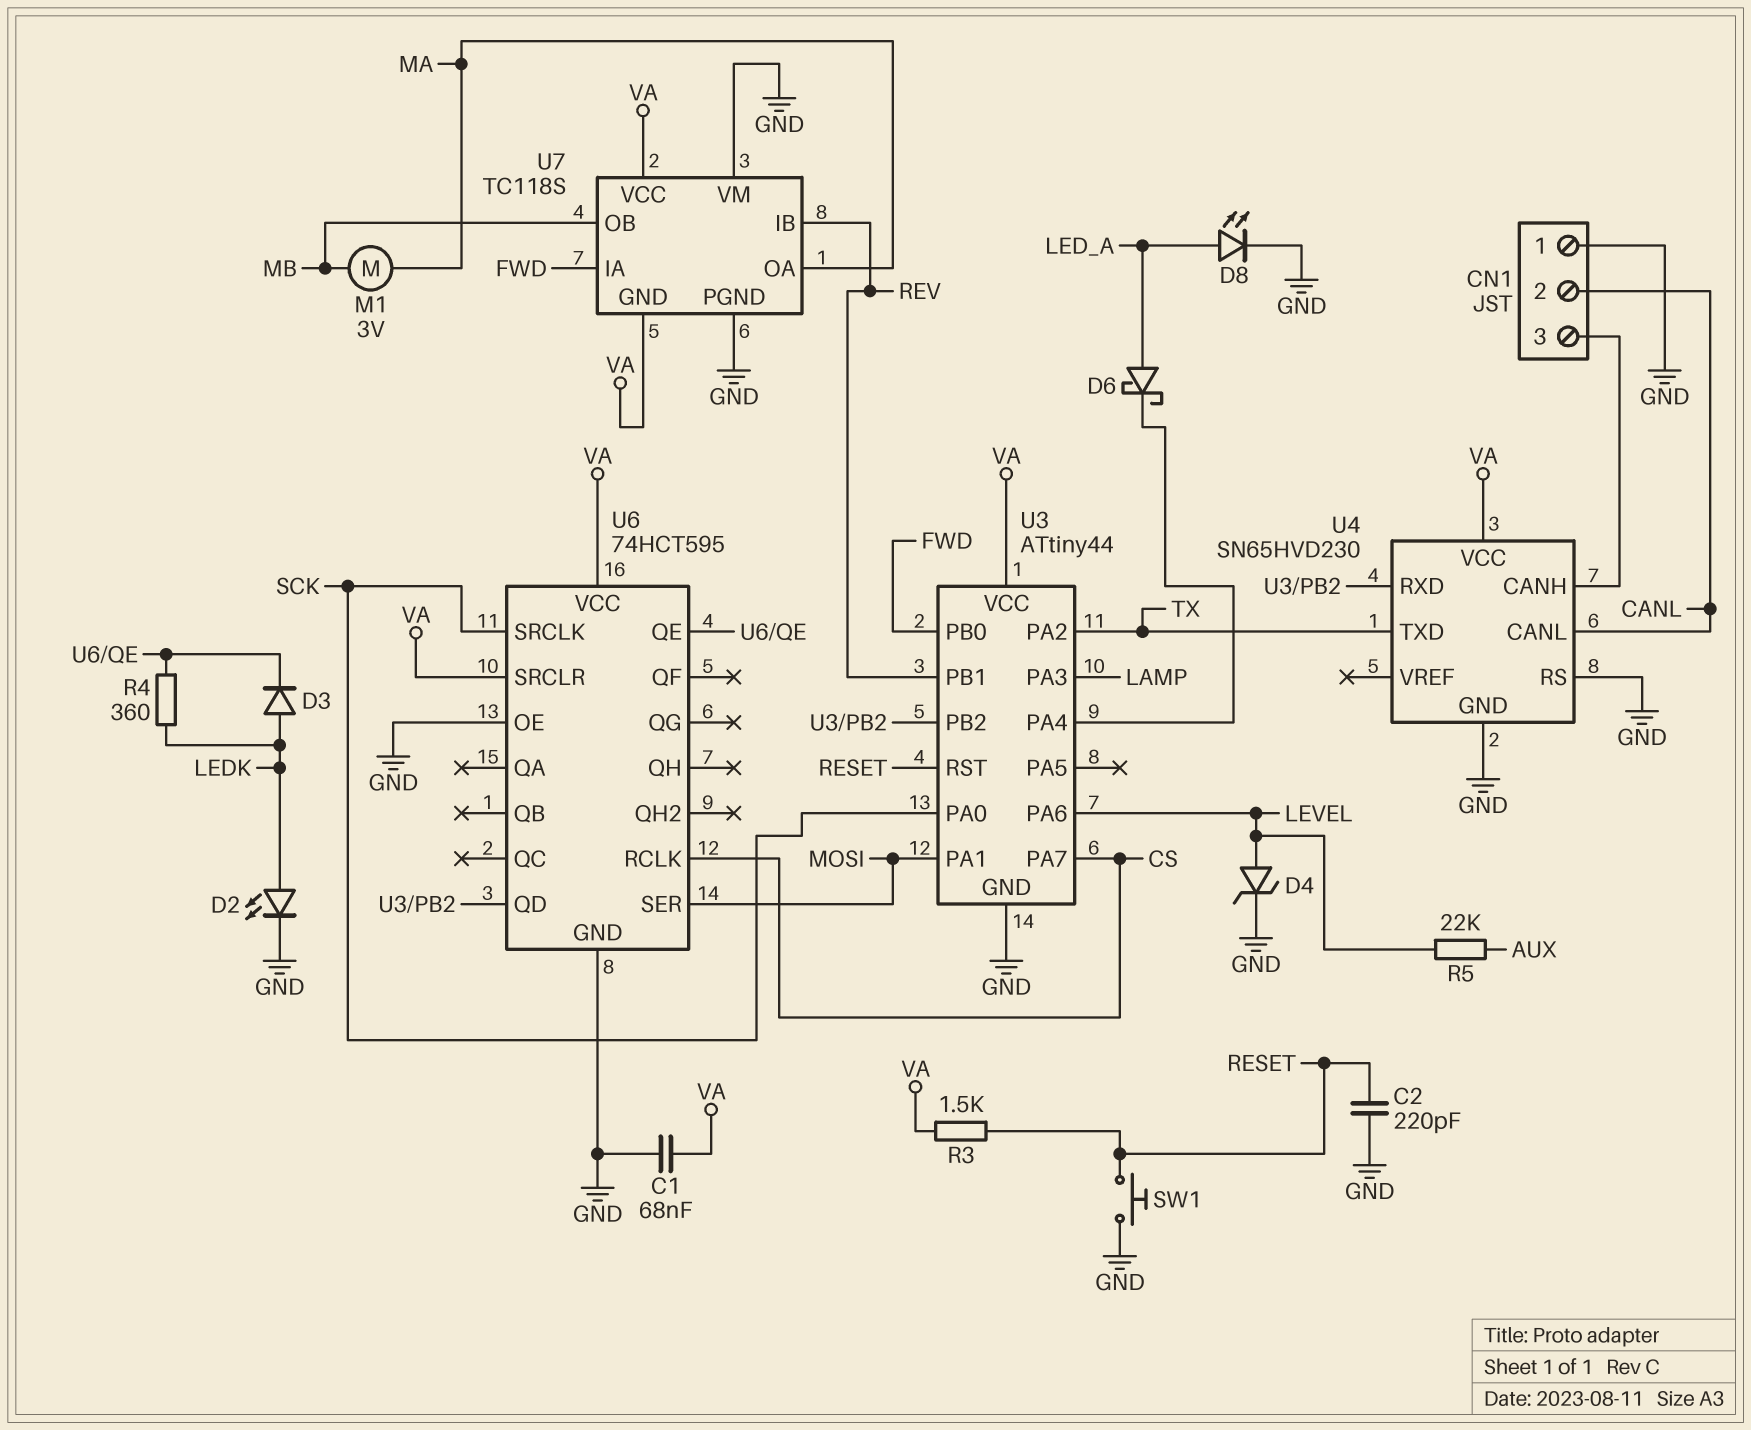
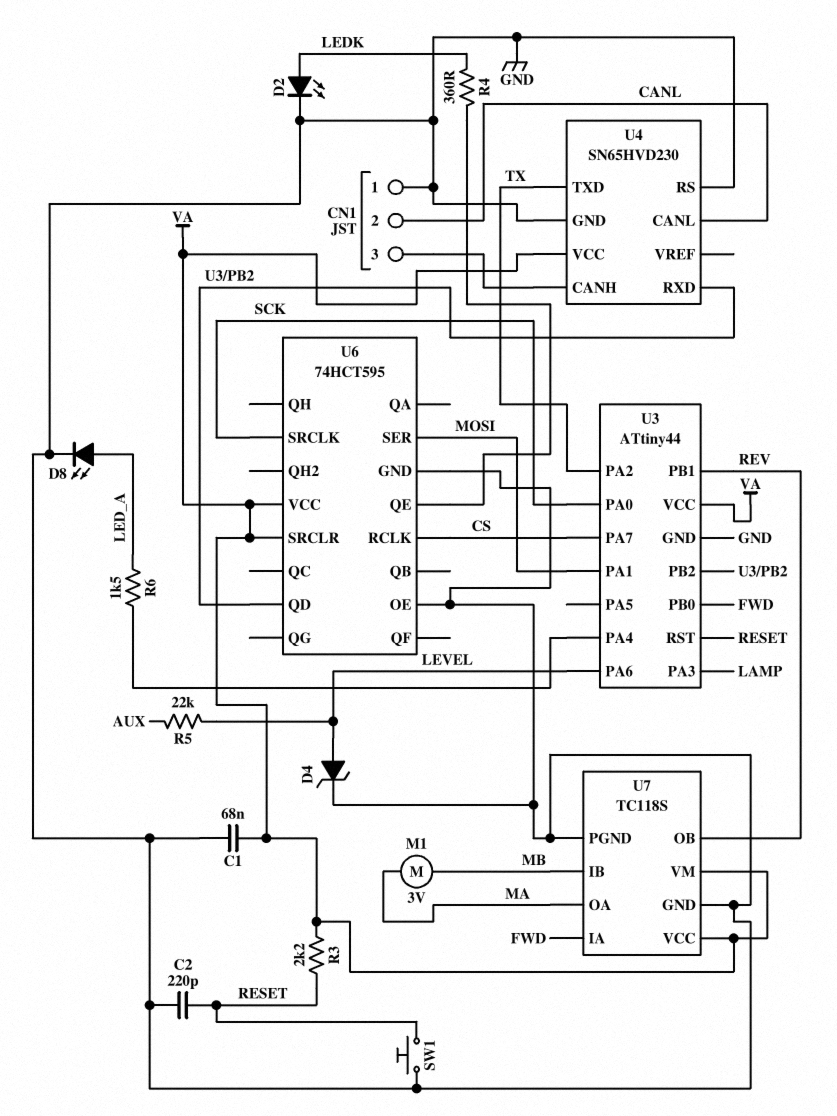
D3: diode (A LEDK, K U6/QE) -> none
D6: schottky (A LED_A, K U3/PA4) -> none
R3: 1.5k (RESET, VA) -> 2.2k (RESET, VA)
R6: none -> 1.5k (LED_A, U3/PA4)
U7 pin GND: VA -> GND
U7 pin IB: REV -> MB
U7 pin OB: MB -> REV
U7 pin VM: GND -> VA

